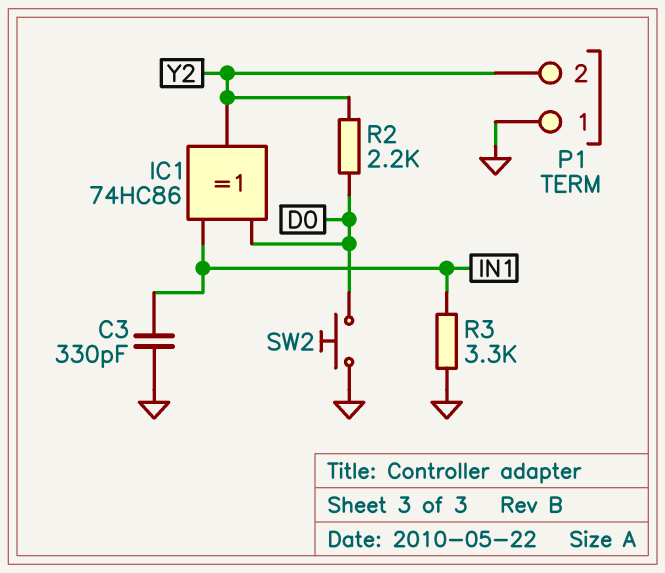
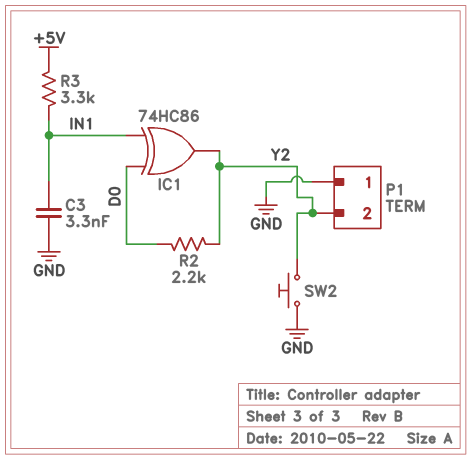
C3: 330pF (GND, IN1) -> 3.3nF (GND, IN1)
R3: 3.3k (GND, IN1) -> 3.3k (+5V, IN1)
SW2: button (D0, GND) -> button (GND, Y2)

